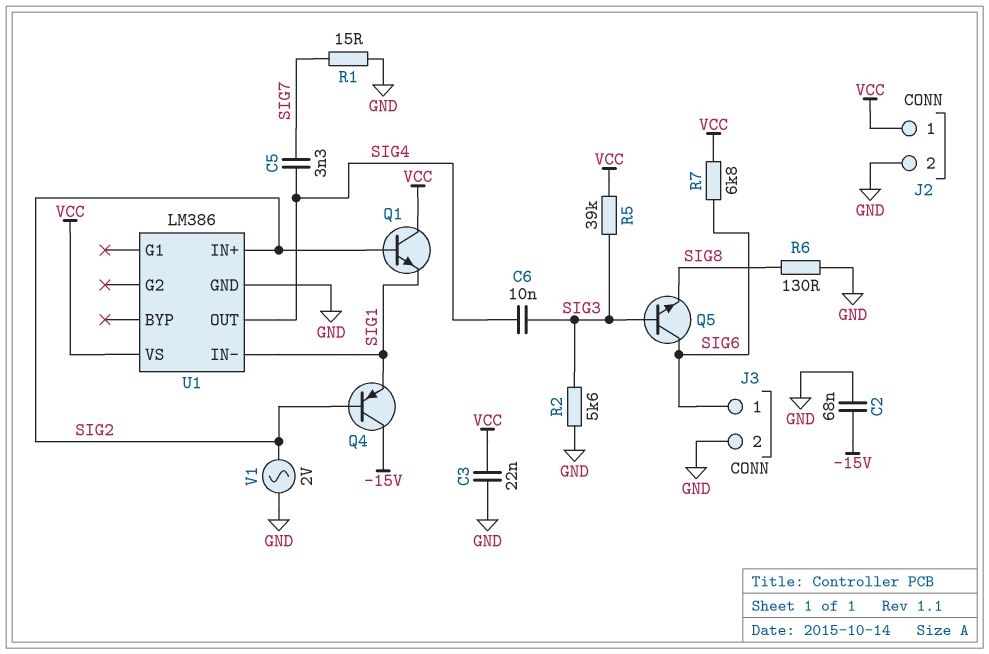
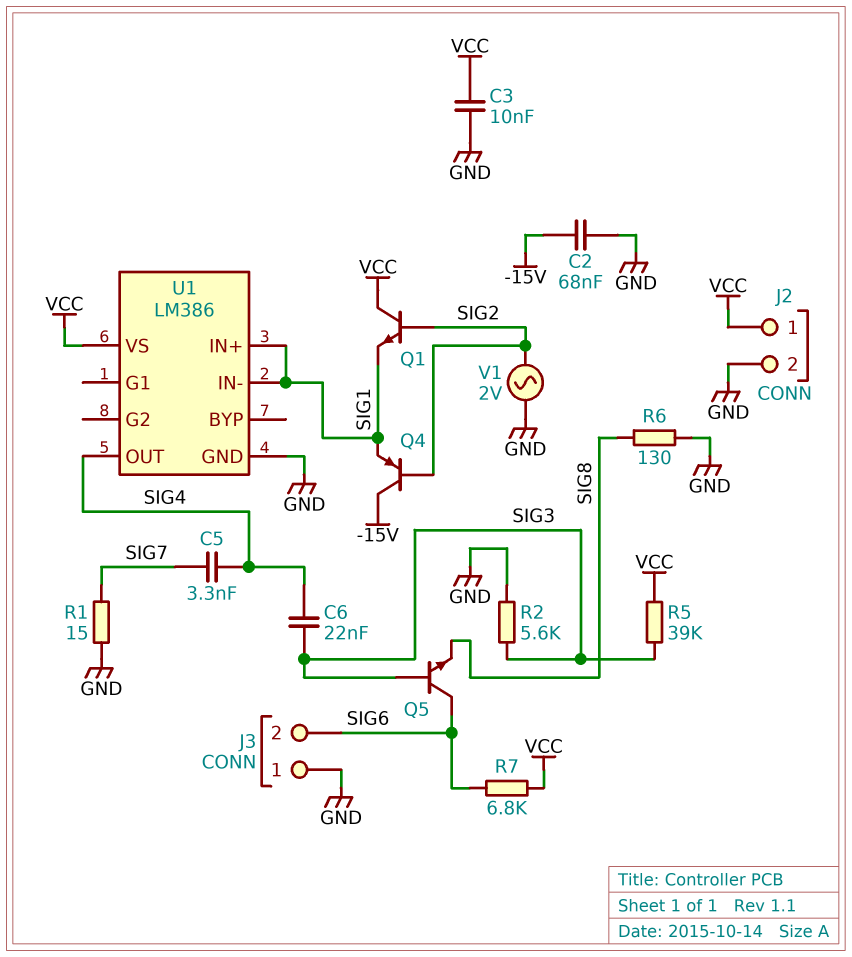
C3: 22nF (GND, VCC) -> 10nF (GND, VCC)
C6: 10nF (SIG3, SIG4) -> 22nF (SIG3, SIG4)
J3 pin 1: SIG6 -> GND
J3 pin 2: GND -> SIG6
U1 pin IN+: SIG2 -> SIG1

